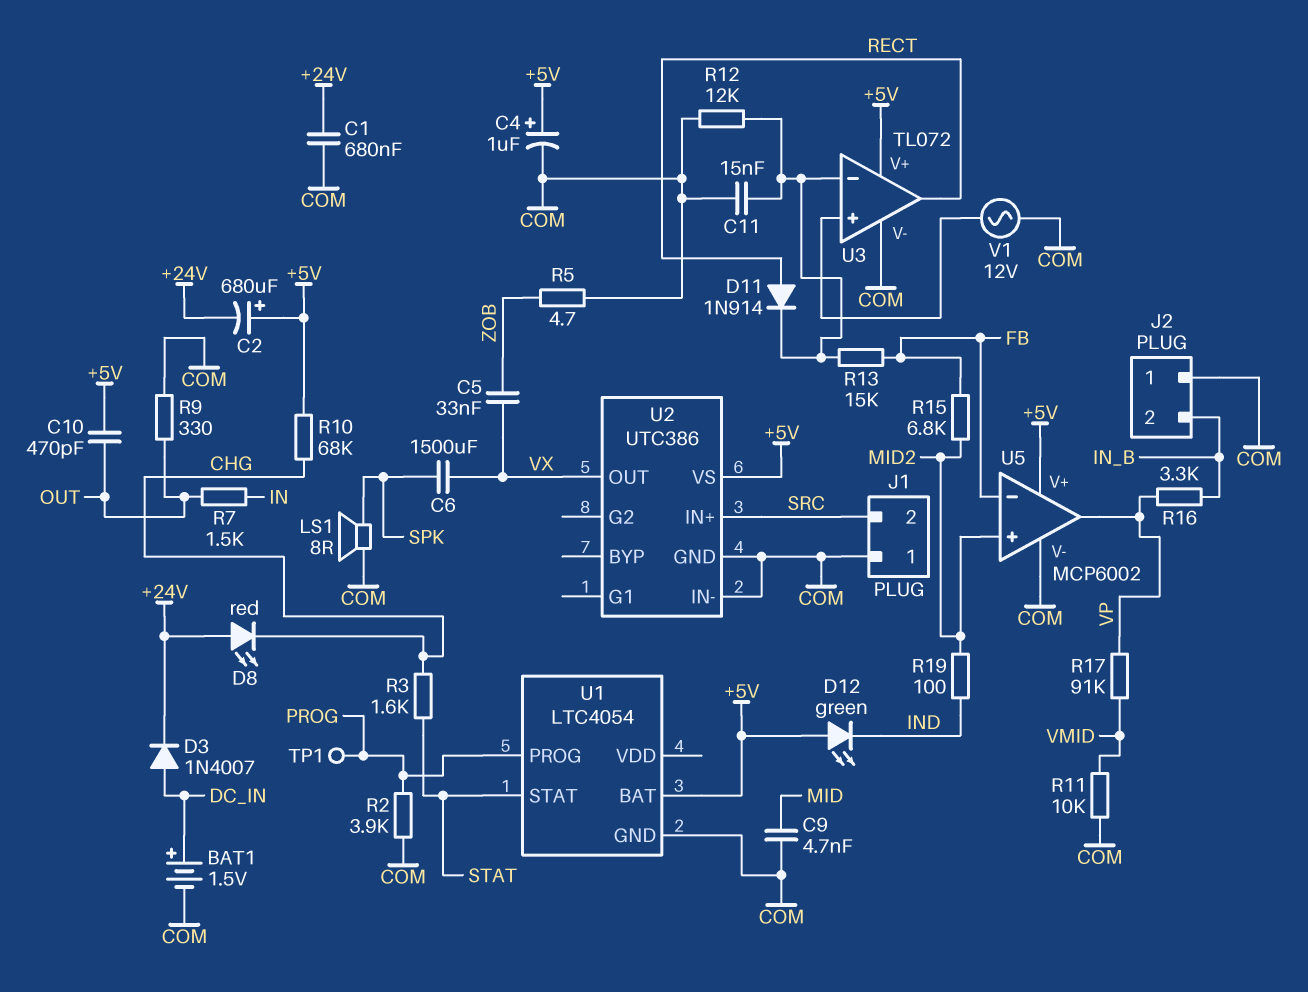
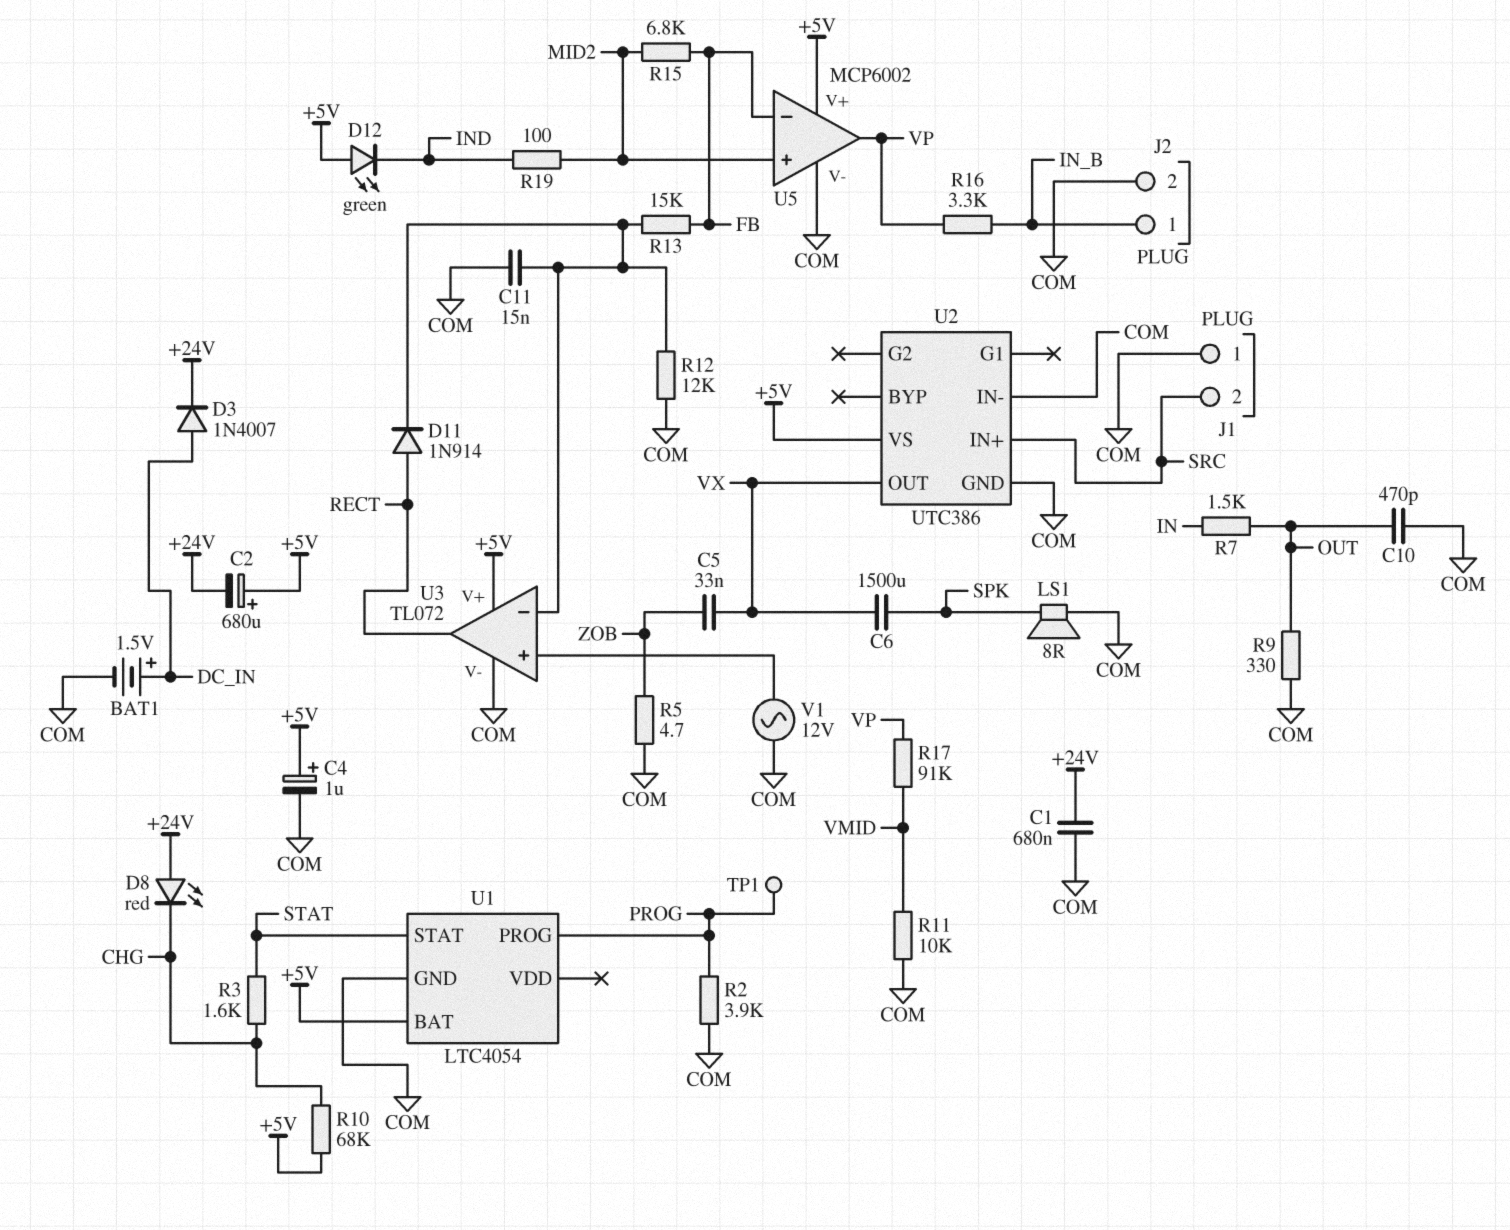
C9: 4.7nF (COM, MID) -> none
C10: 470pF (+5V, OUT) -> 470pF (COM, OUT)
J2 pin 1: COM -> IN_B
J2 pin 2: IN_B -> COM

